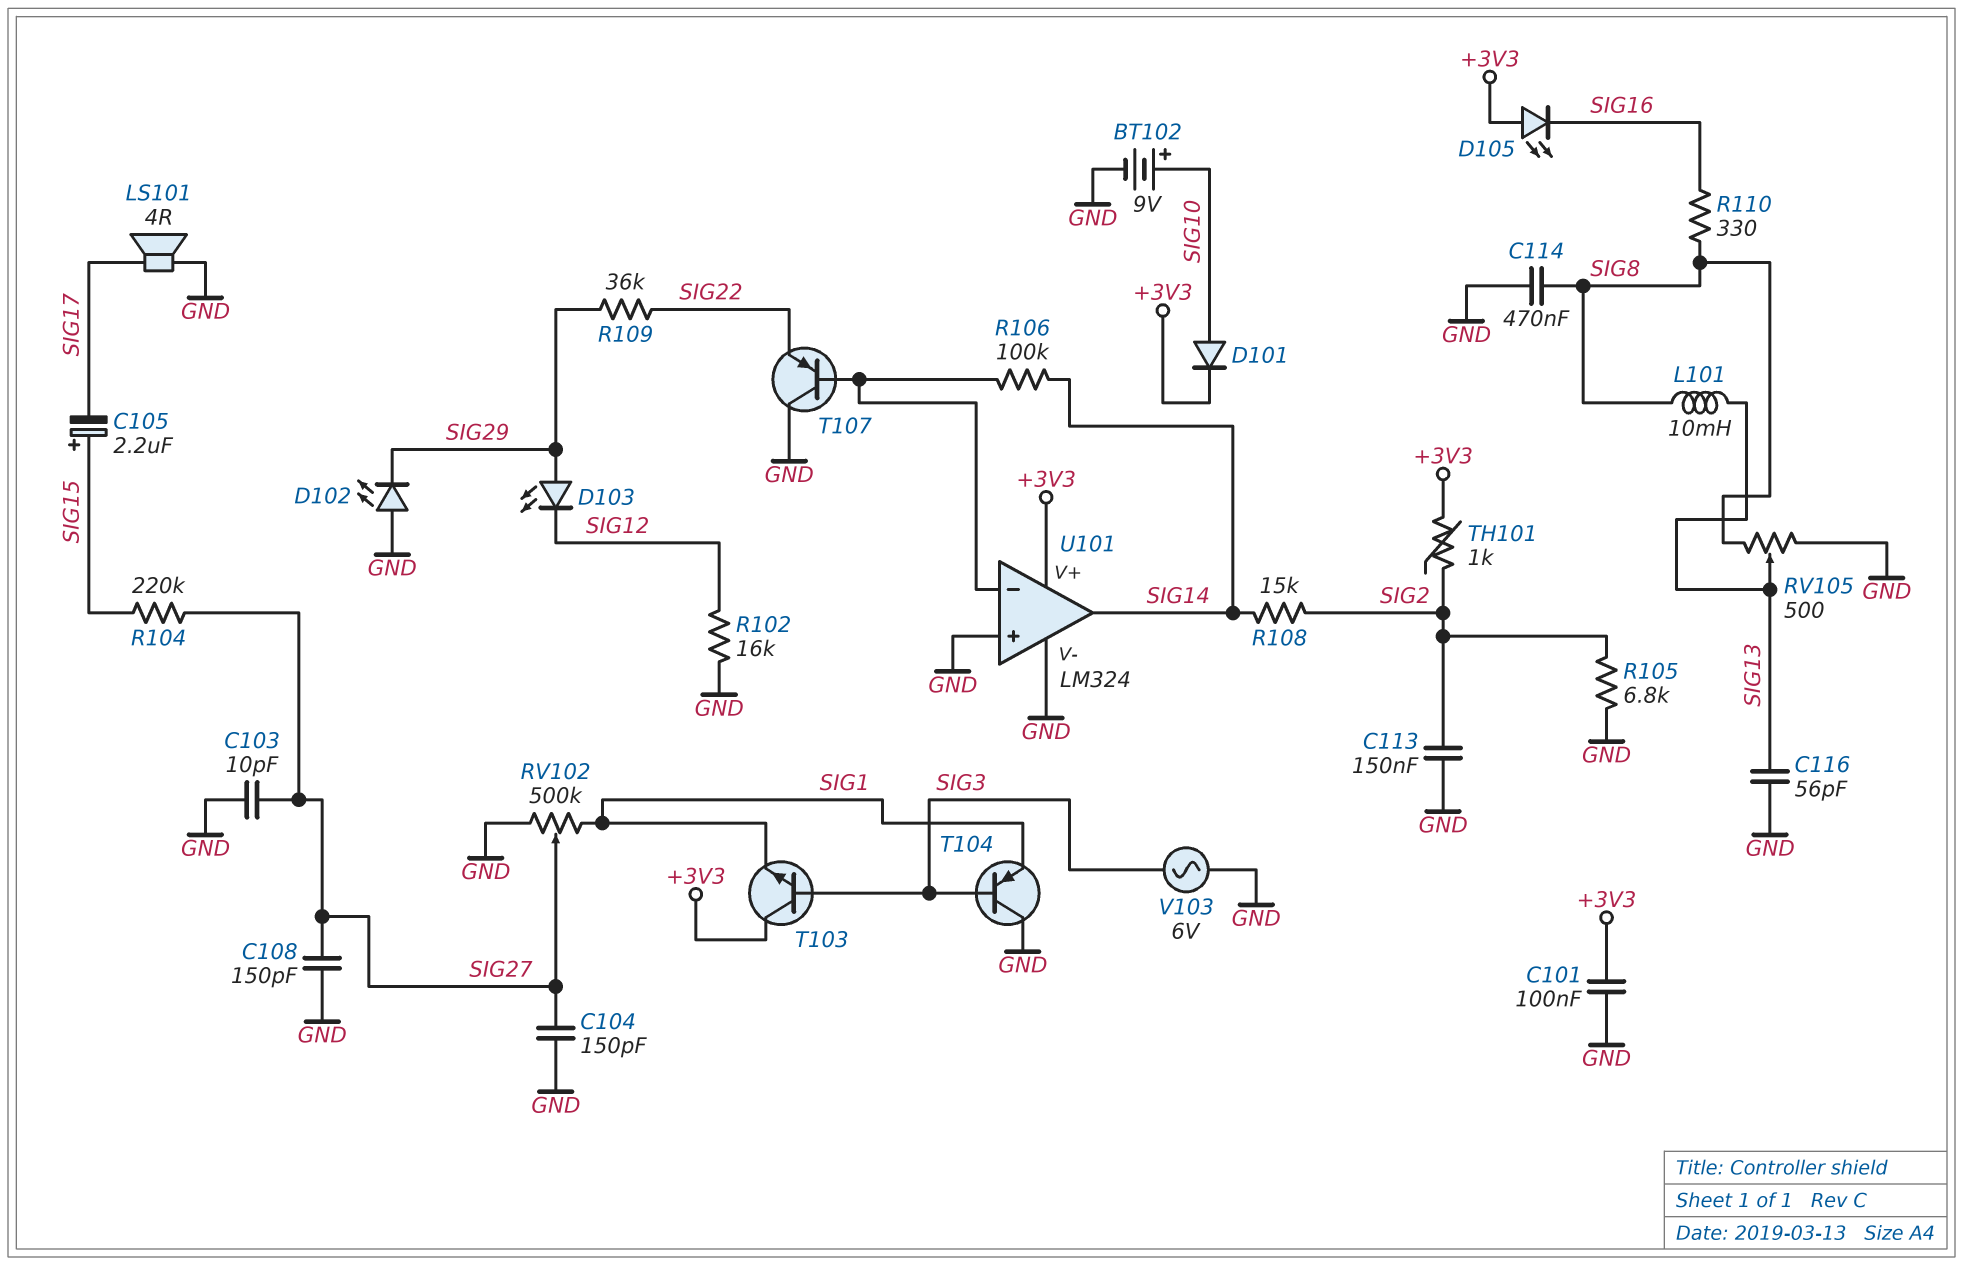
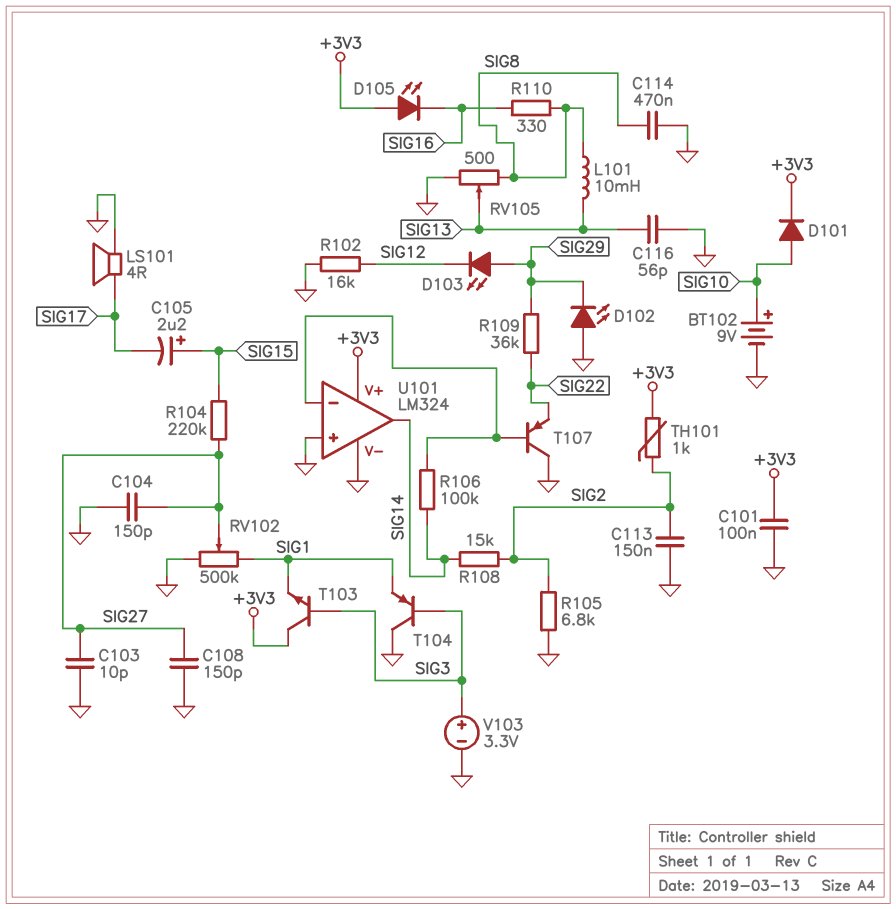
V103: AC 6V (GND, SIG3) -> 3.3V (plus SIG3, minus GND)

